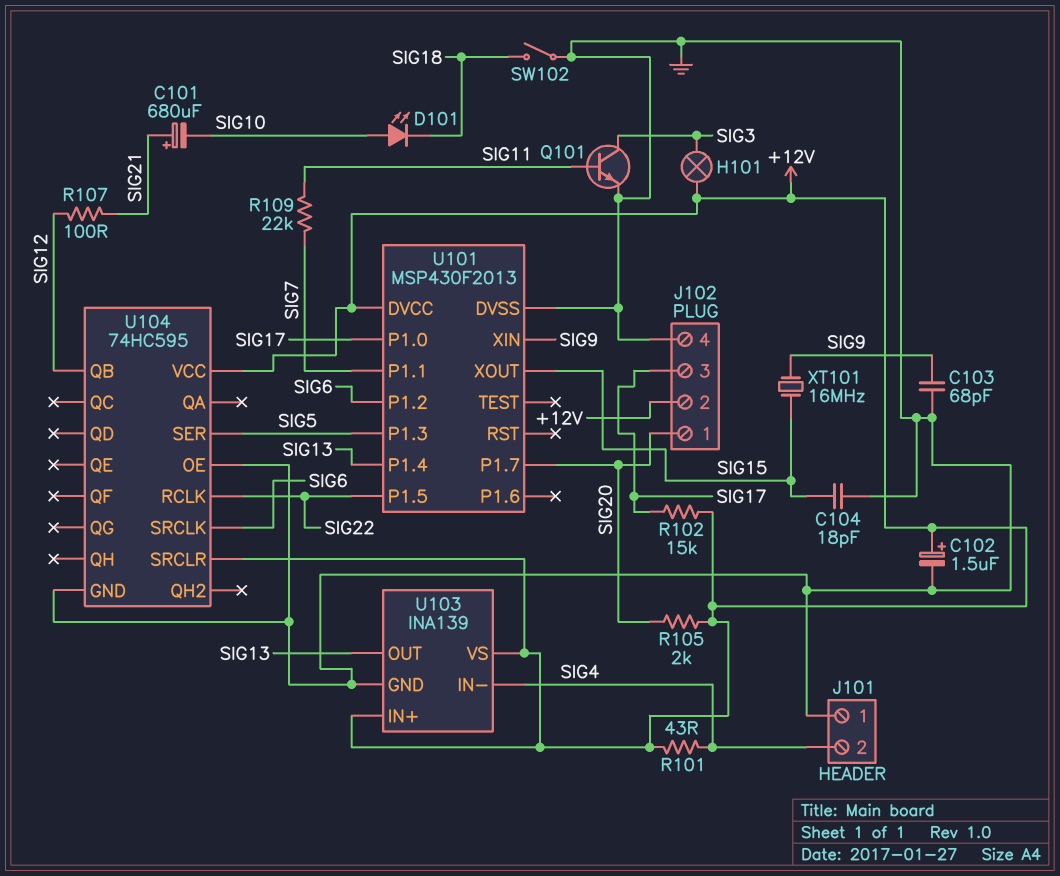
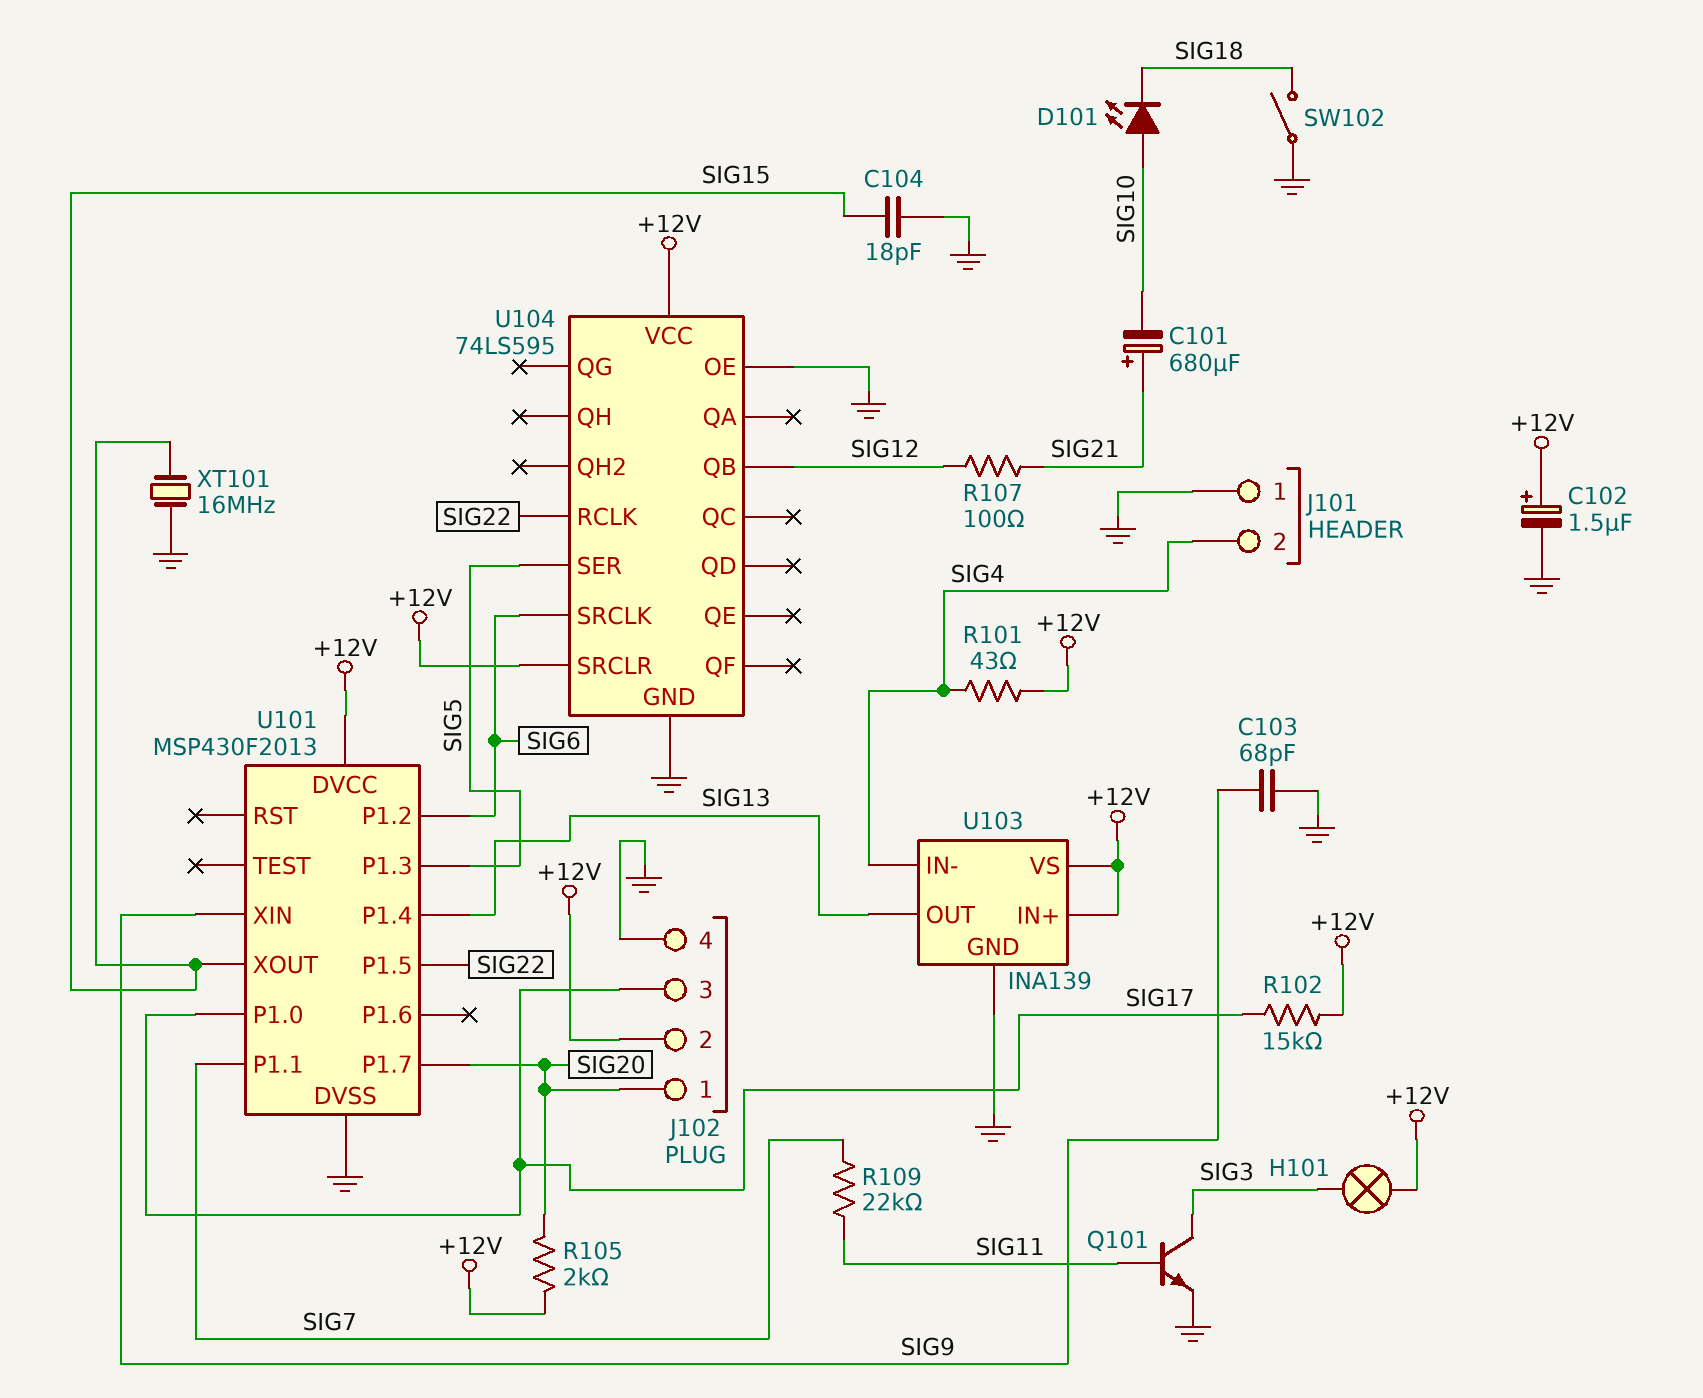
U104: 74HC595 -> 74LS595
XT101: 16MHz (SIG9, SIG15) -> 16MHz (GND, SIG15)

